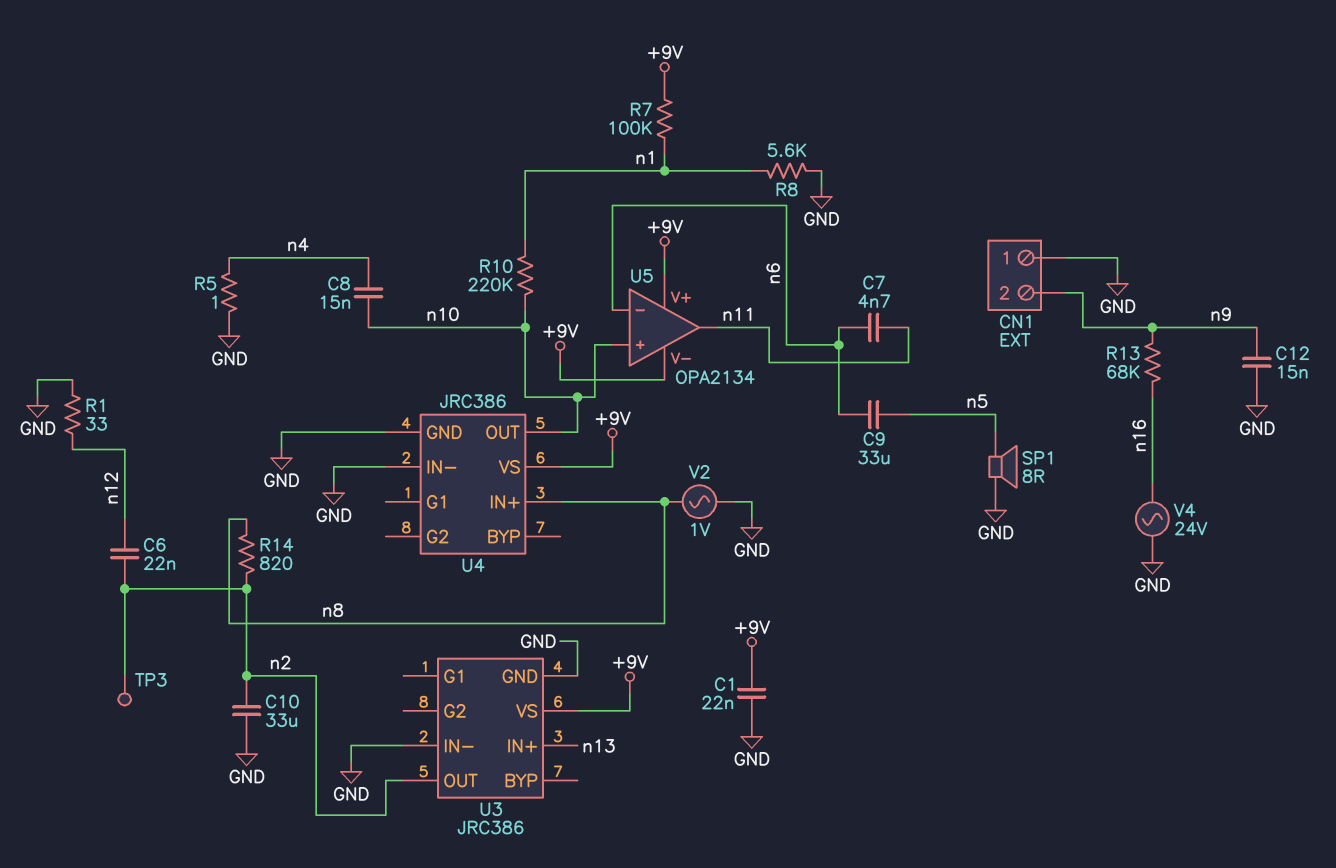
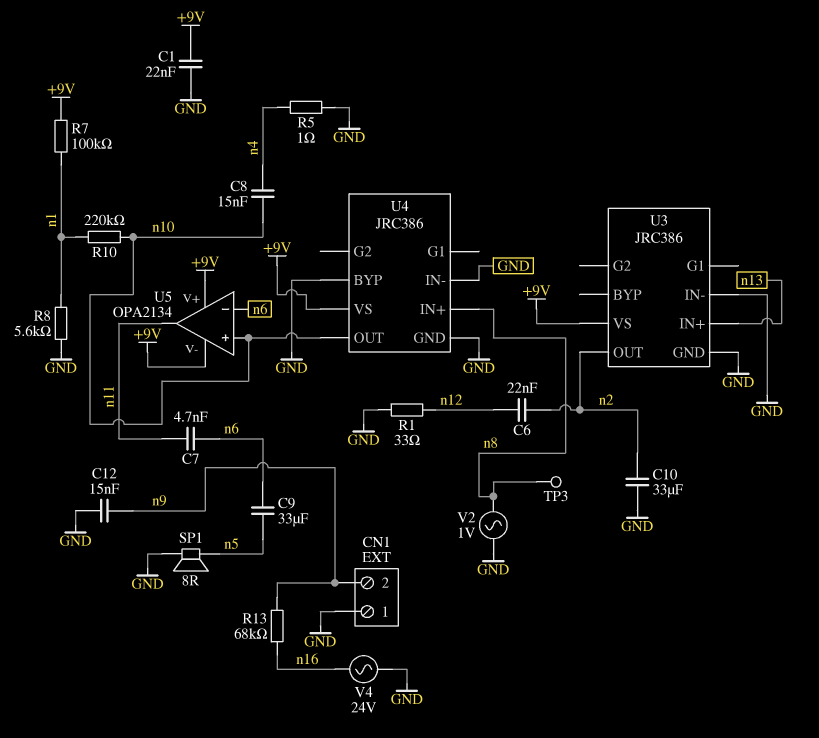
R14: 820 (n2, n8) -> none
TP3: test point (n2) -> test point (n8)
U4 pin BYP: none -> GND

